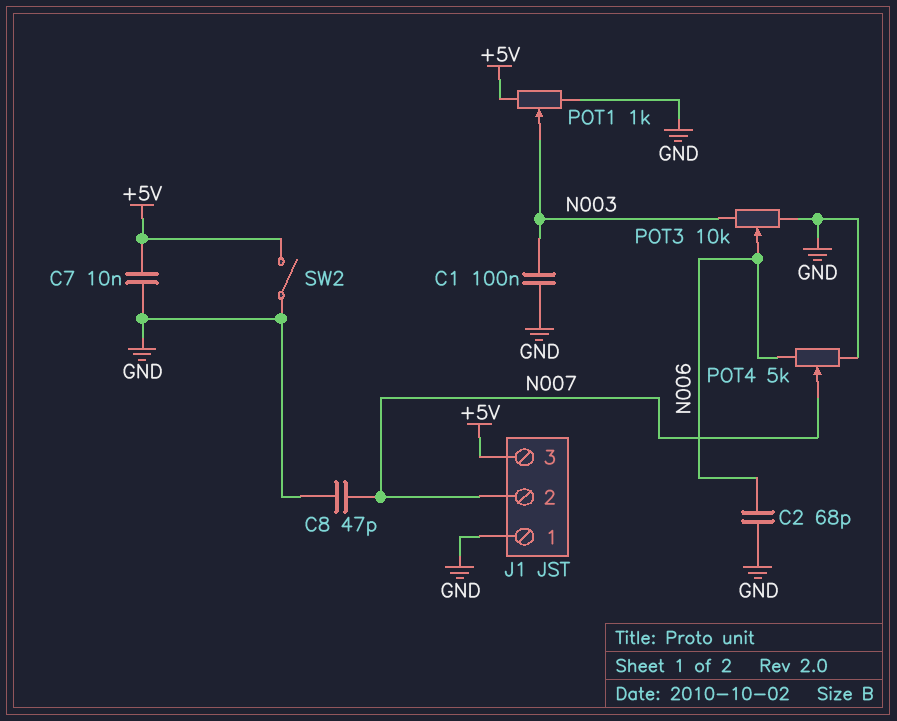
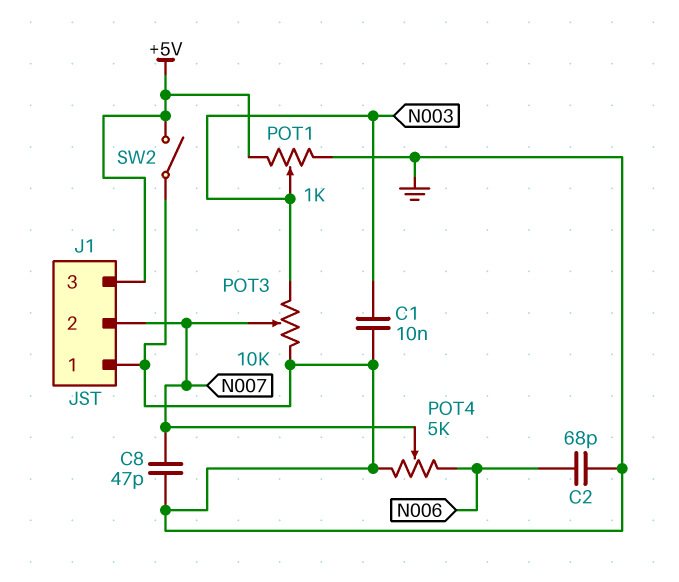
C1: 100nF (GND, N003) -> 10nF (GND, N003)
C7: 10nF (+5V, GND) -> none
POT3: 10k (GND, N003, wiper N006) -> 10k (GND, N003, wiper N007)

